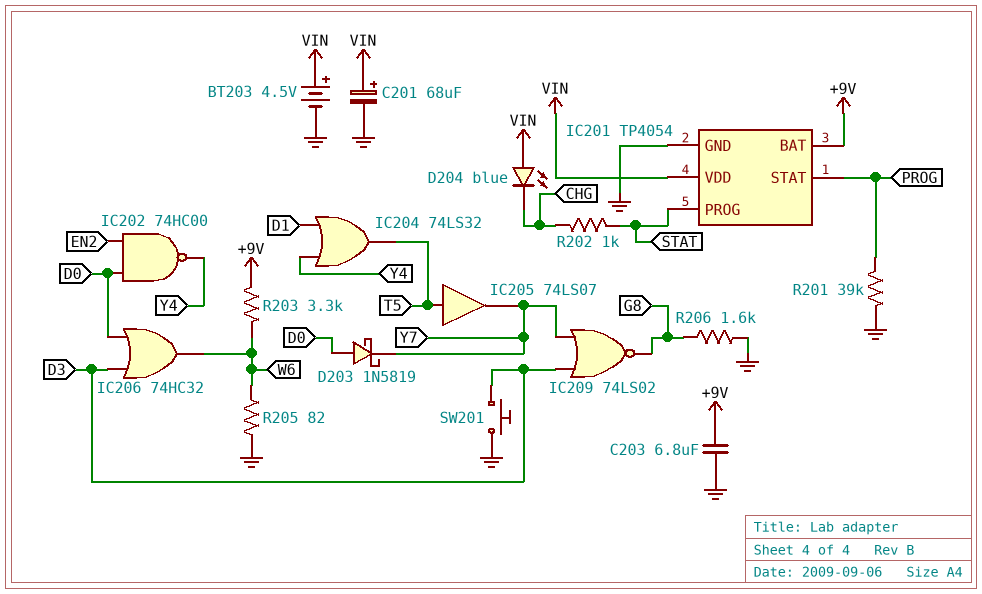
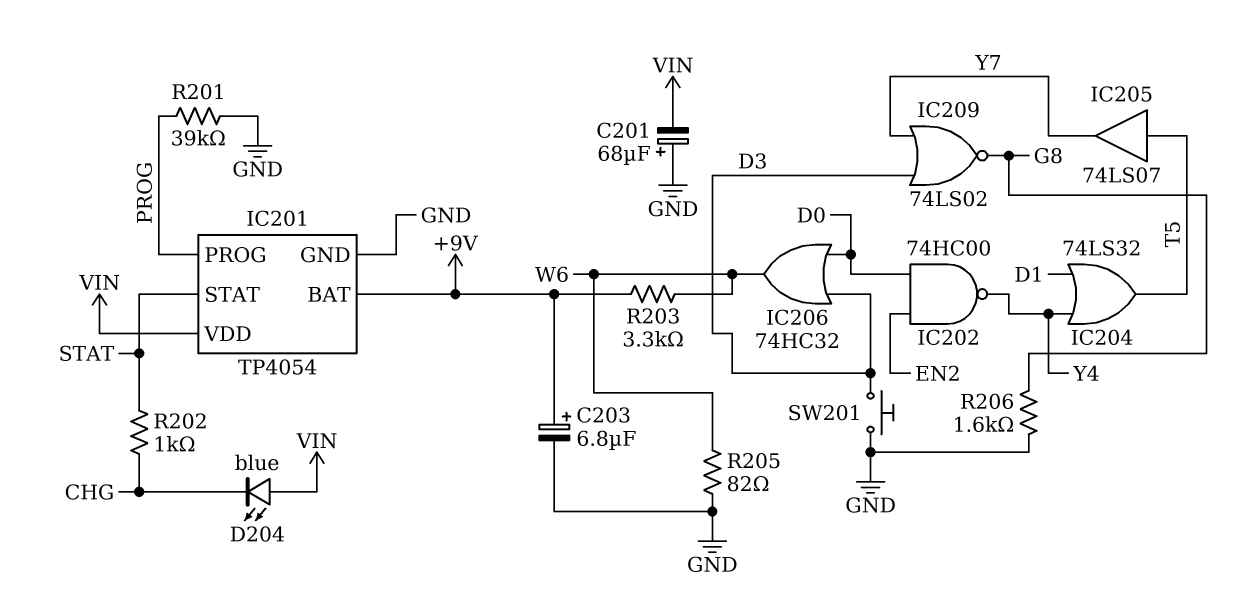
BT203: 4.5V (plus VIN, minus GND) -> none
C201: 68uF (plus VIN, minus GND) -> 68uF (plus GND, minus VIN)
C203: 6.8uF (+9V, GND) -> 6.8uF (plus +9V, minus GND)
D203: schottky 1N5819 (A D0, K Y7) -> none
IC201 pin PROG: STAT -> PROG
IC201 pin STAT: PROG -> STAT

